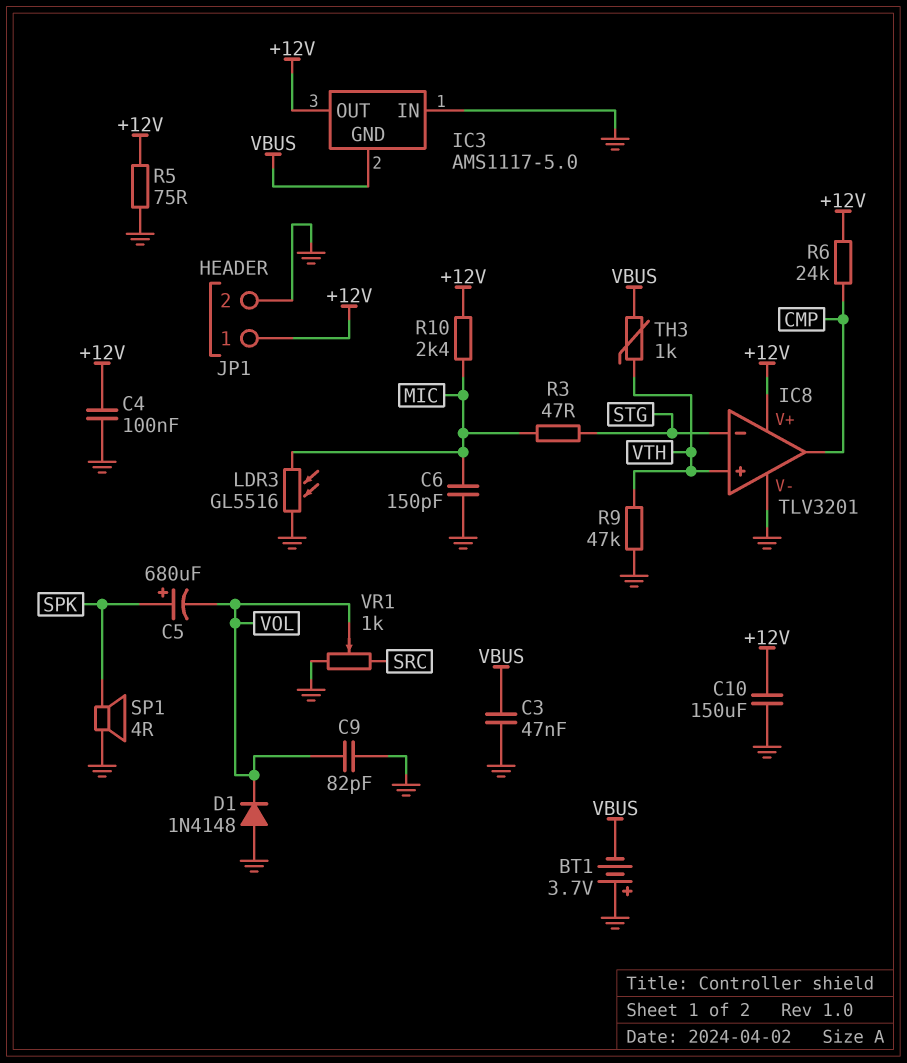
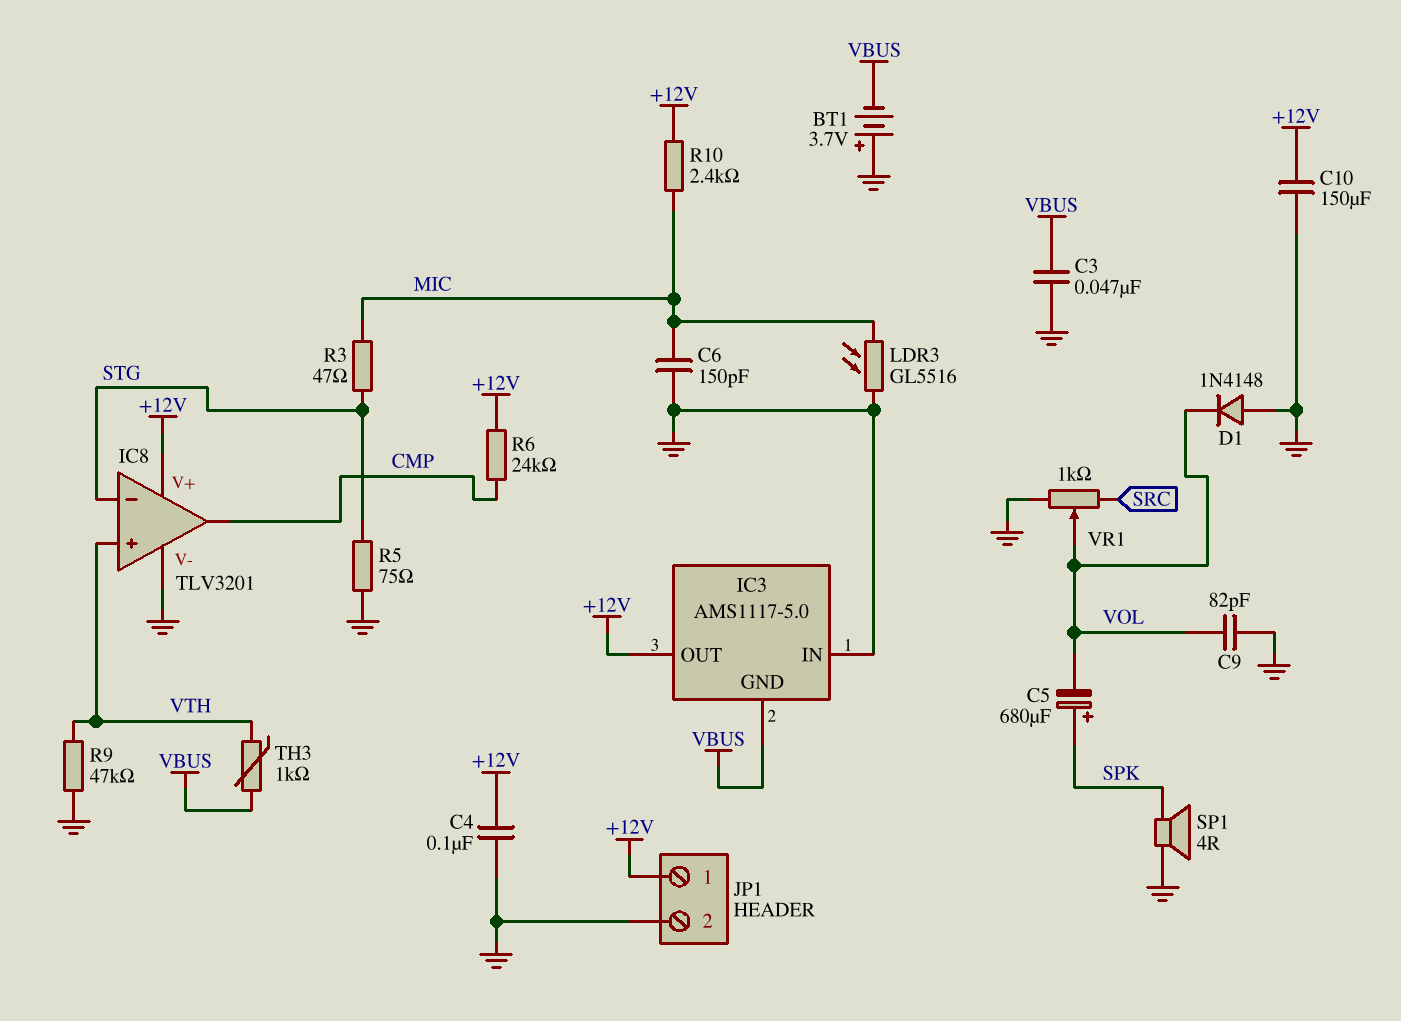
R5: 75 (+12V, GND) -> 75 (GND, STG)

